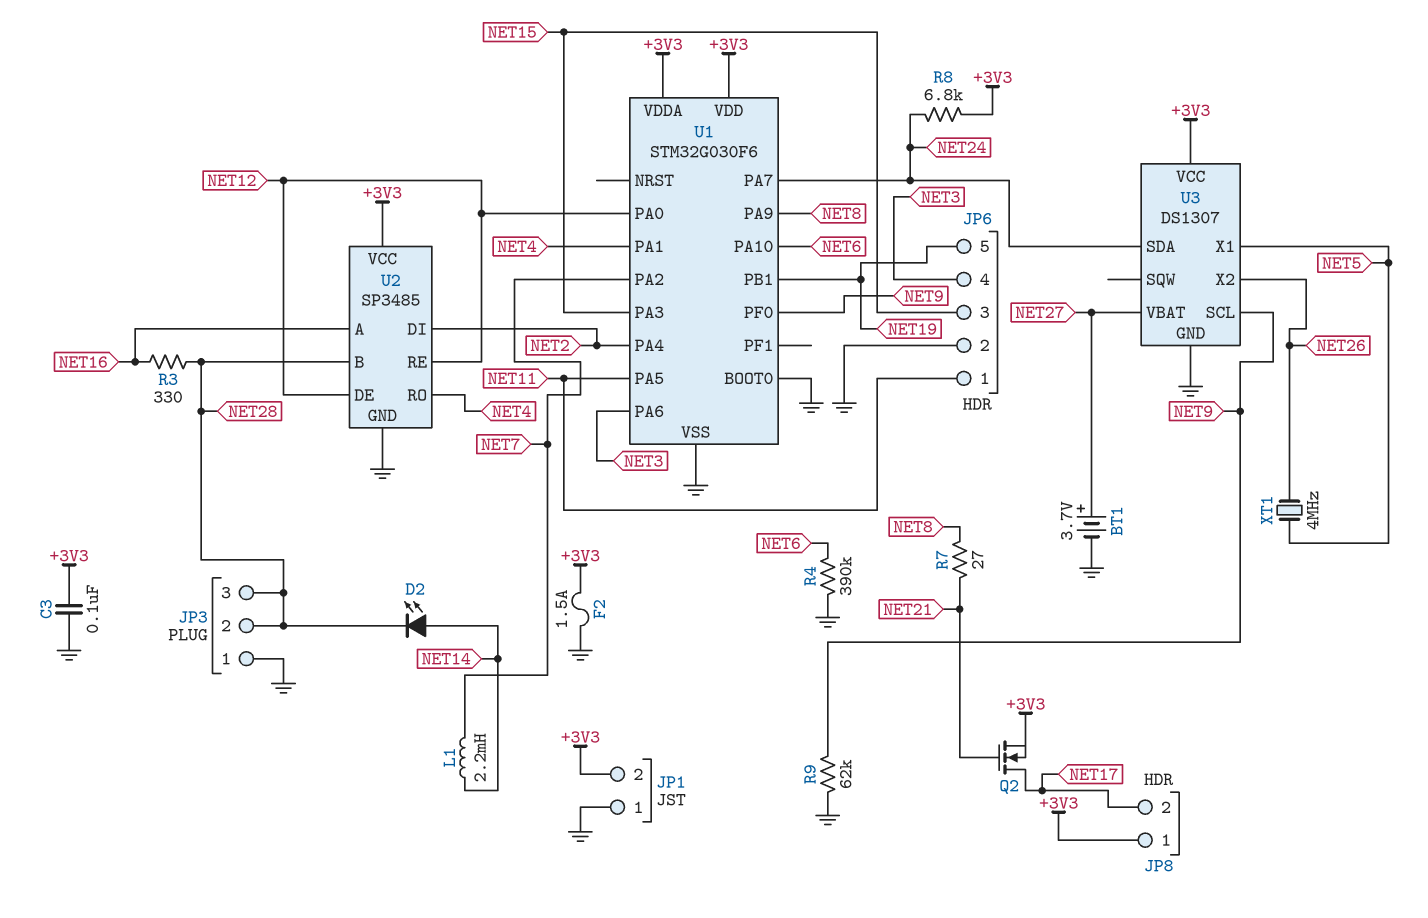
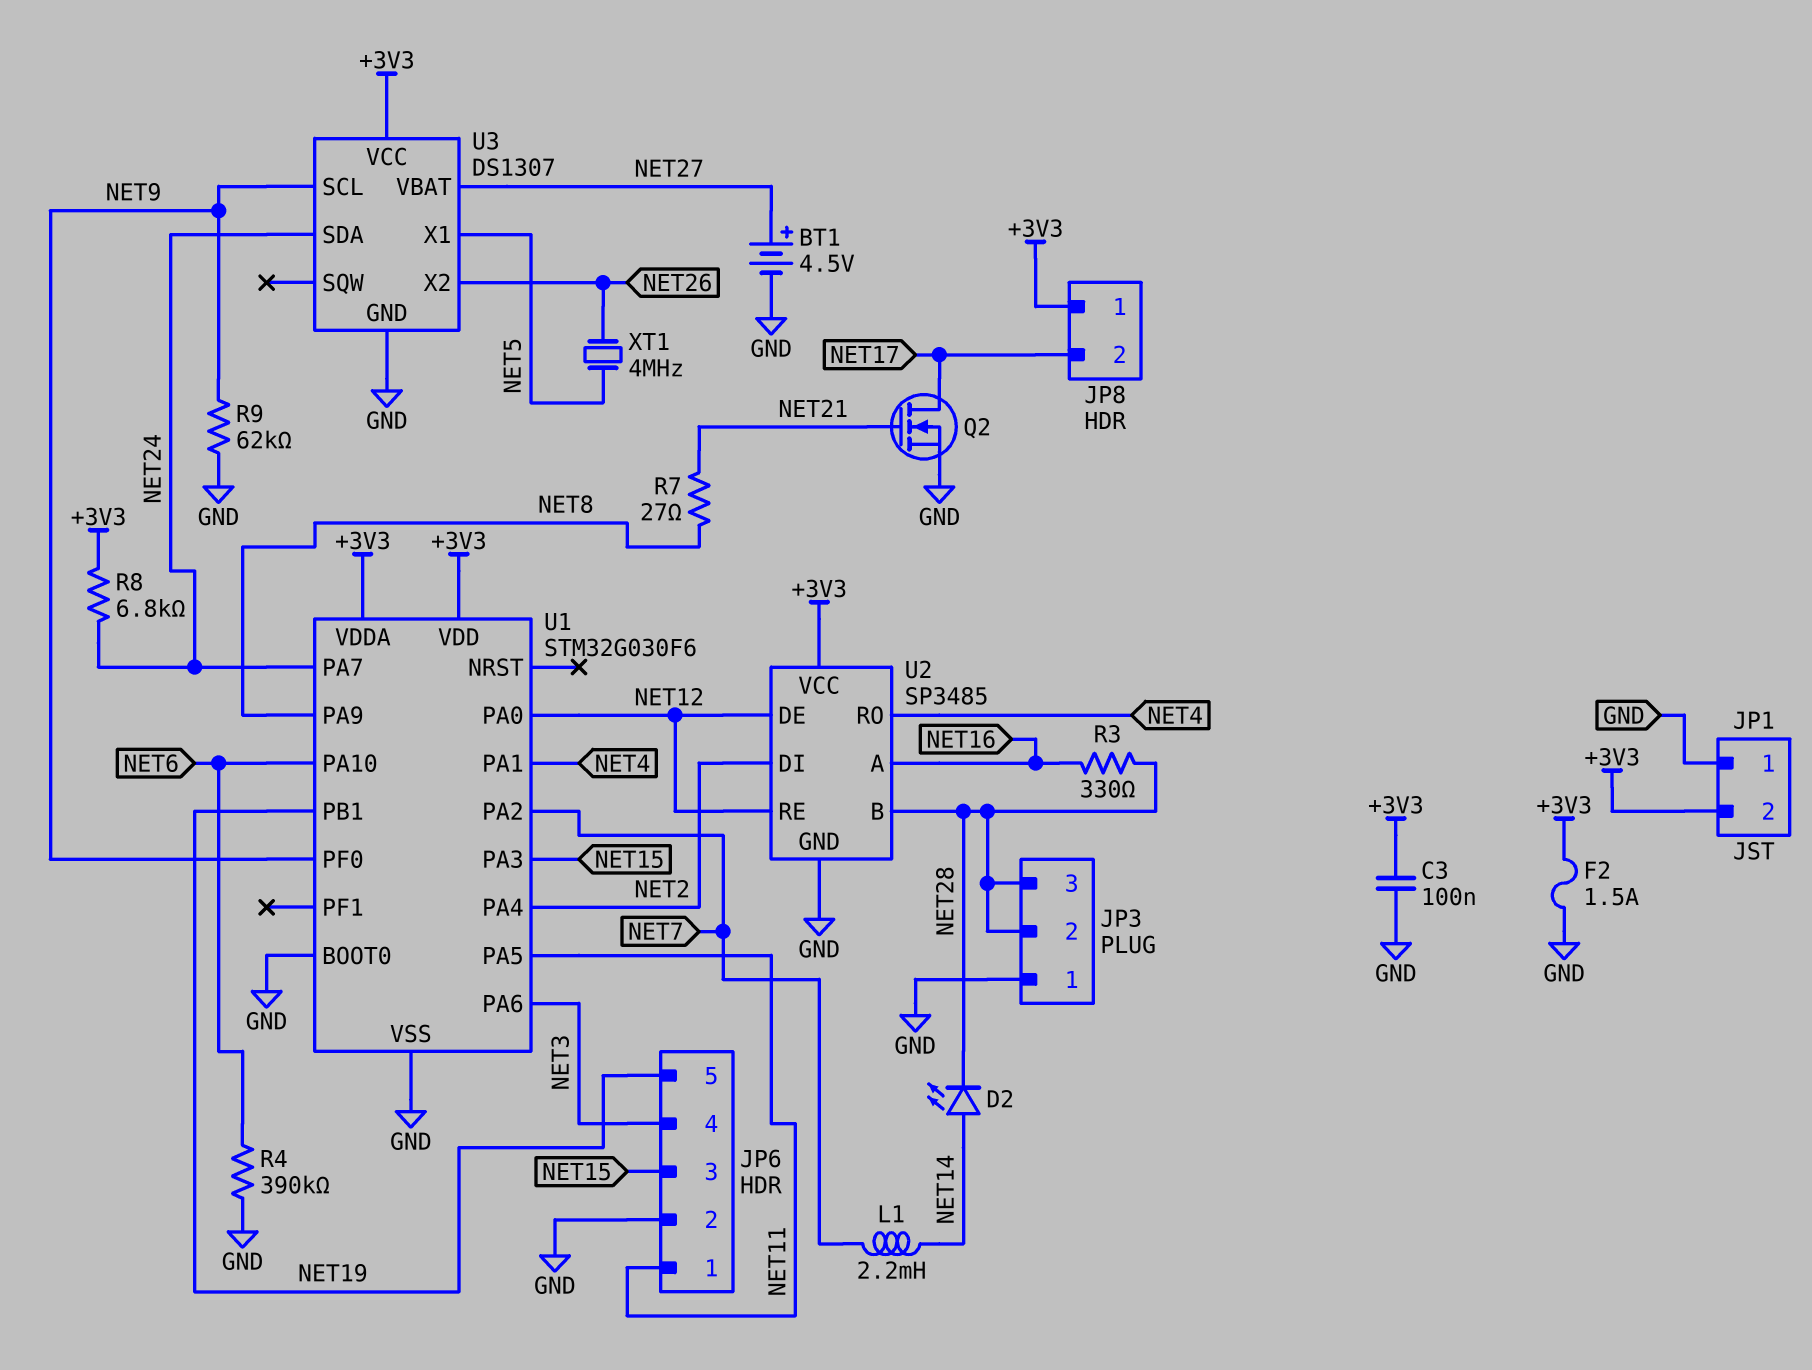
BT1: 3.7V (plus NET27, minus GND) -> 4.5V (plus NET27, minus GND)
Q2: NMOS (G NET21, D NET17, S +3V3) -> NMOS (G NET21, D NET17, S GND)

